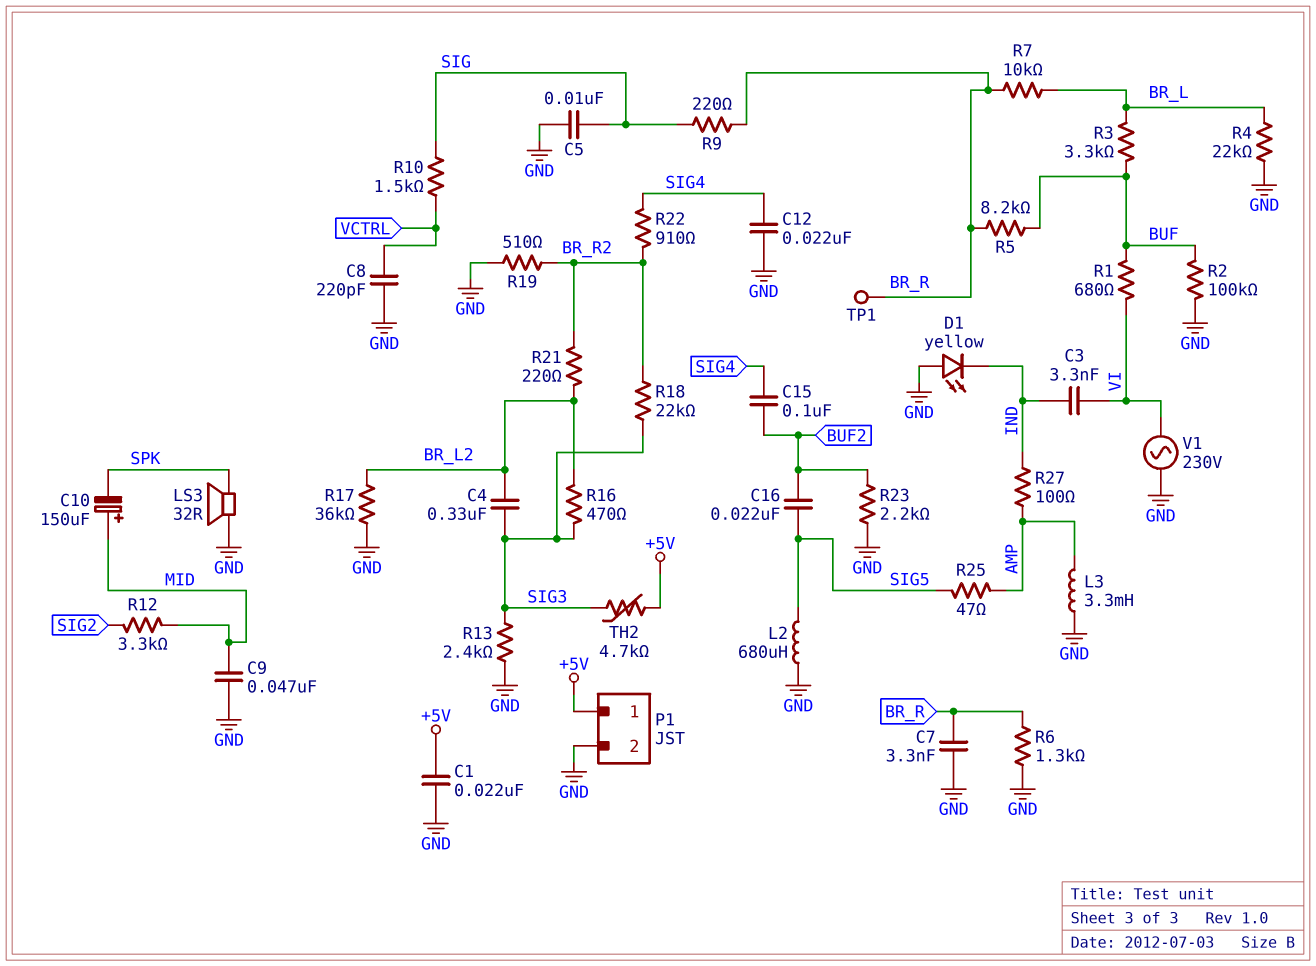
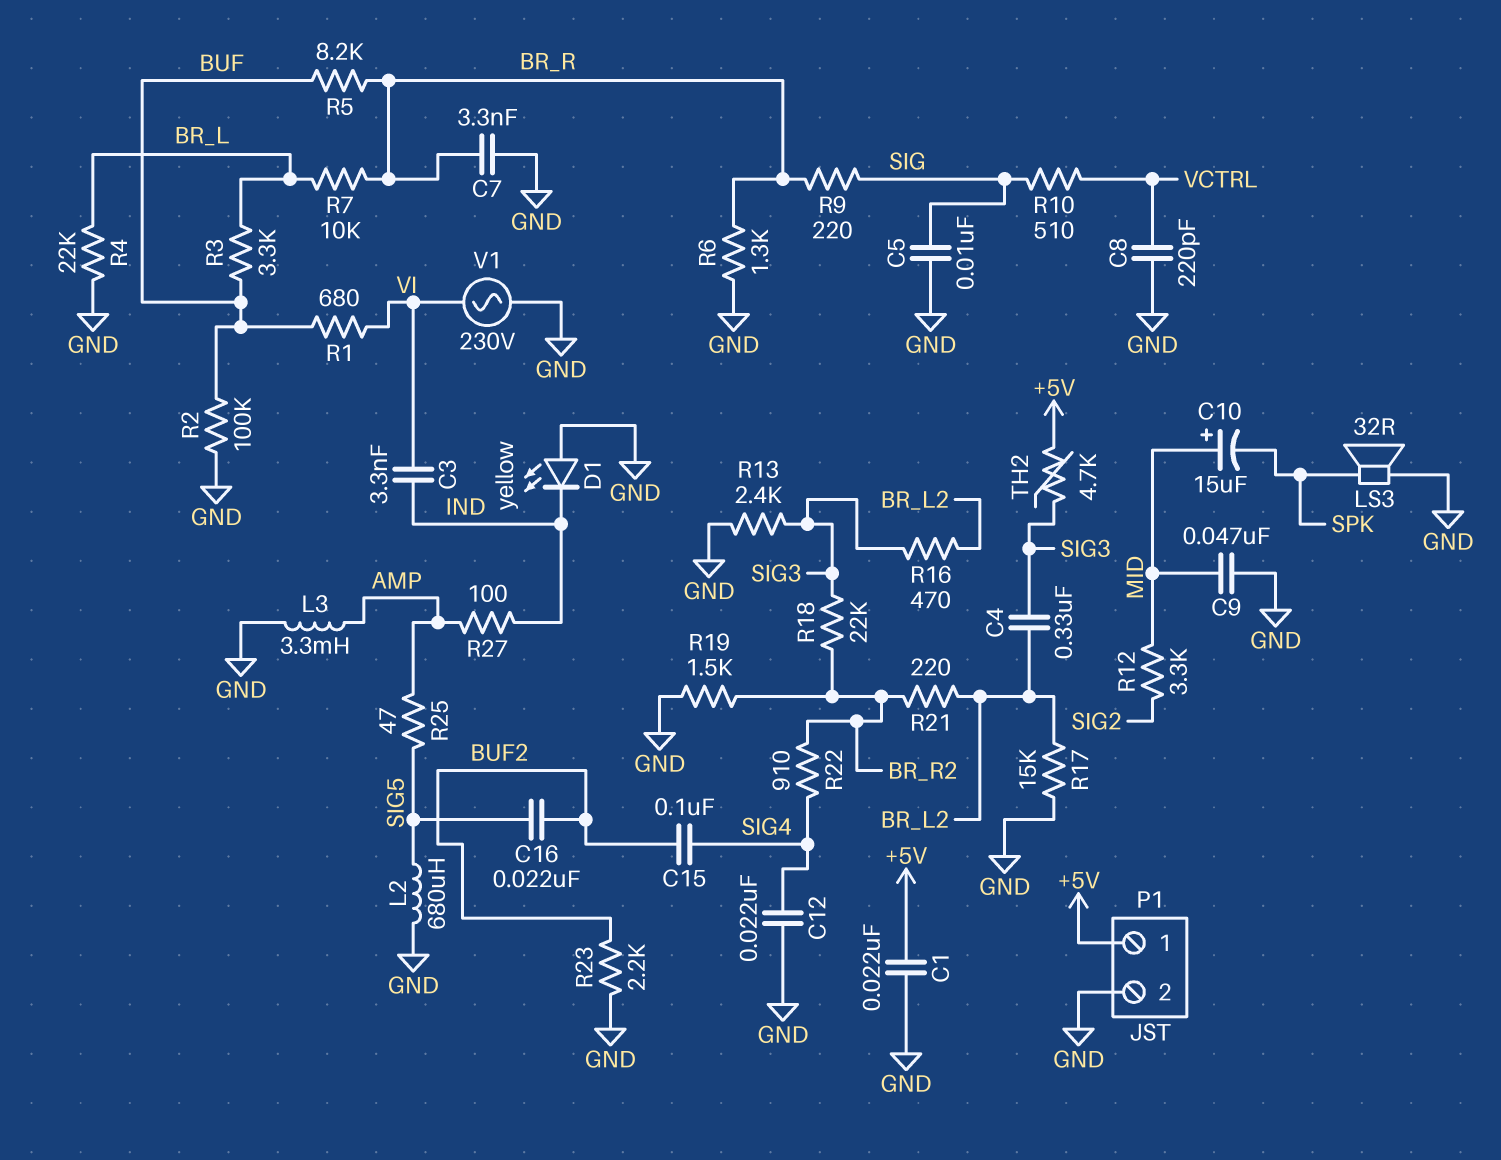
C10: 150uF (plus MID, minus SPK) -> 15uF (plus MID, minus SPK)
R10: 1.5k (SIG, VCTRL) -> 510 (SIG, VCTRL)
R17: 36k (BR_L2, GND) -> 15k (BR_L2, GND)
R19: 510 (BR_R2, GND) -> 1.5k (BR_R2, GND)
TP1: test point (BR_R) -> none

